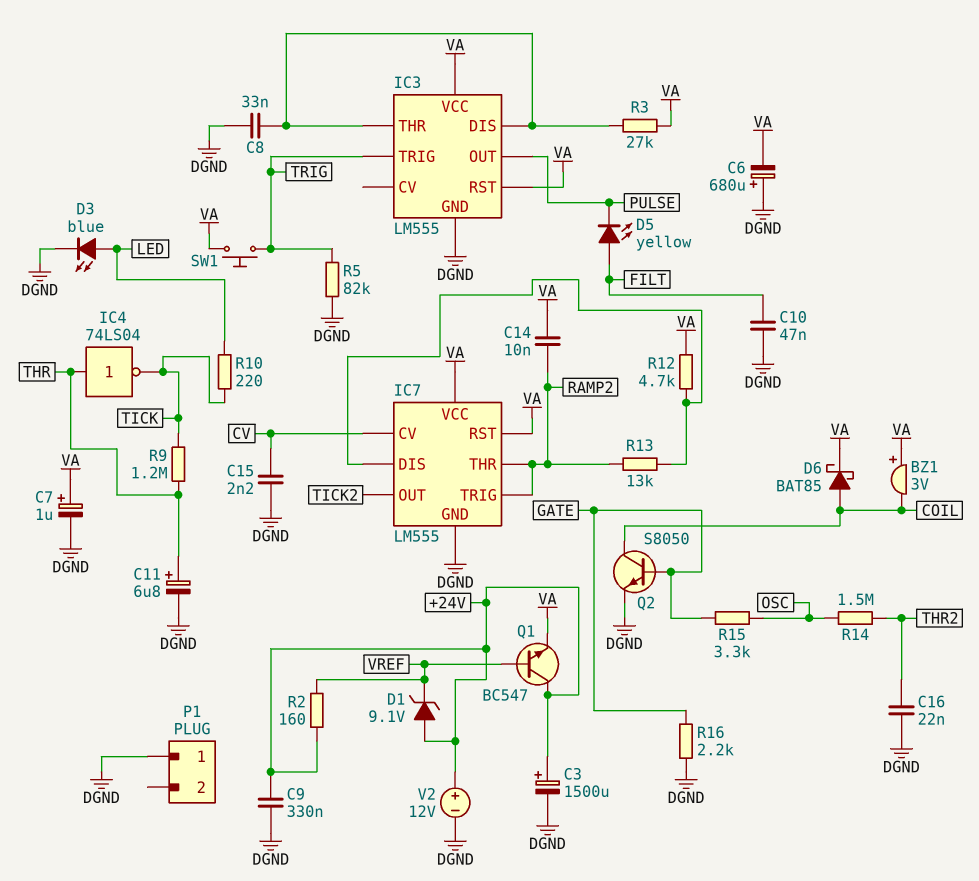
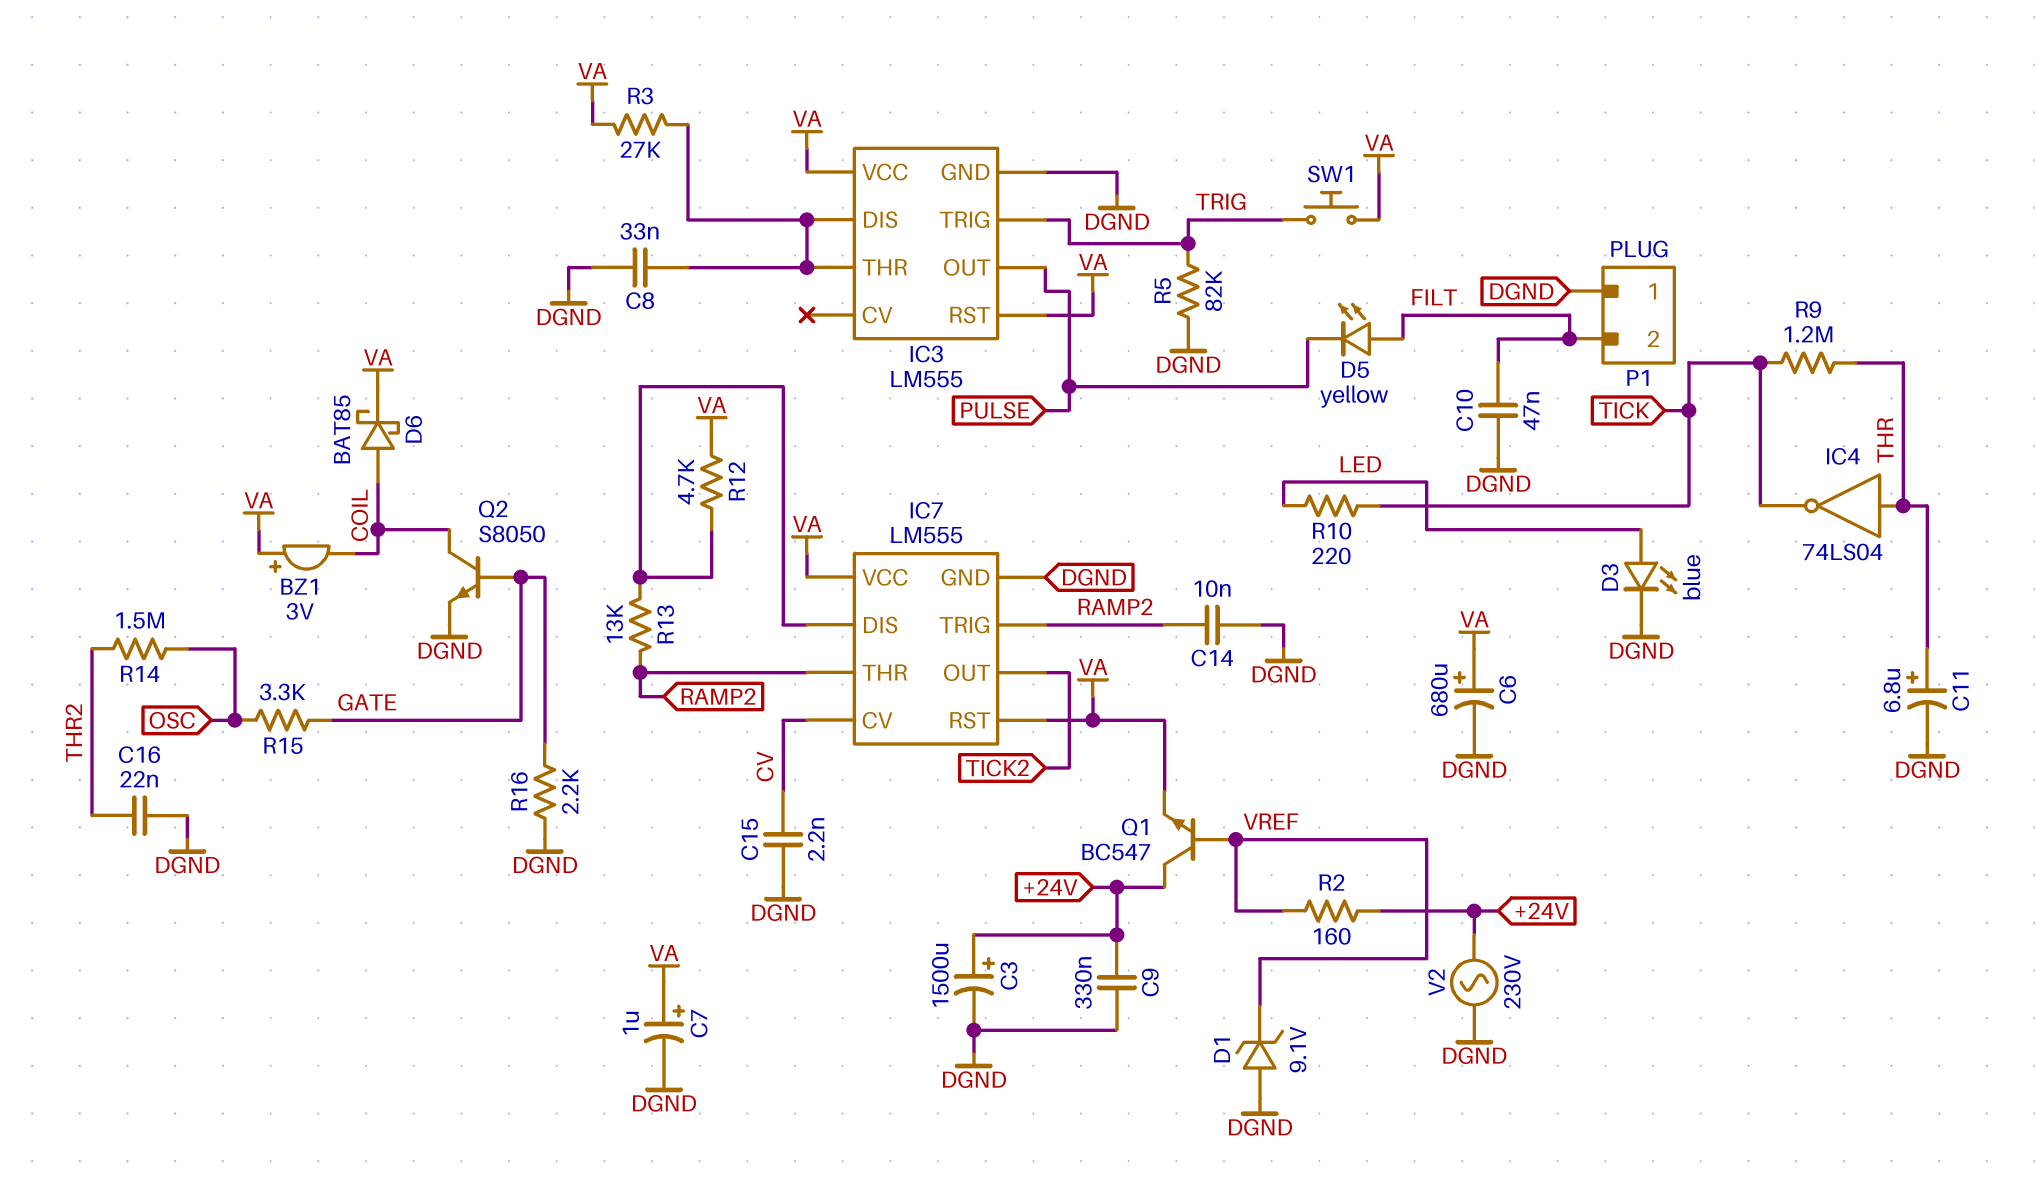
C6: 680uF (plus DGND, minus VA) -> 680uF (plus VA, minus DGND)
C14: 10nF (RAMP2, VA) -> 10nF (DGND, RAMP2)
D1: zener 9.1V (A +24V, K VREF) -> zener 9.1V (A DGND, K VREF)
P1 pin 2: none -> FILT
V2: 12V (plus +24V, minus DGND) -> AC 230V (+24V, DGND)

